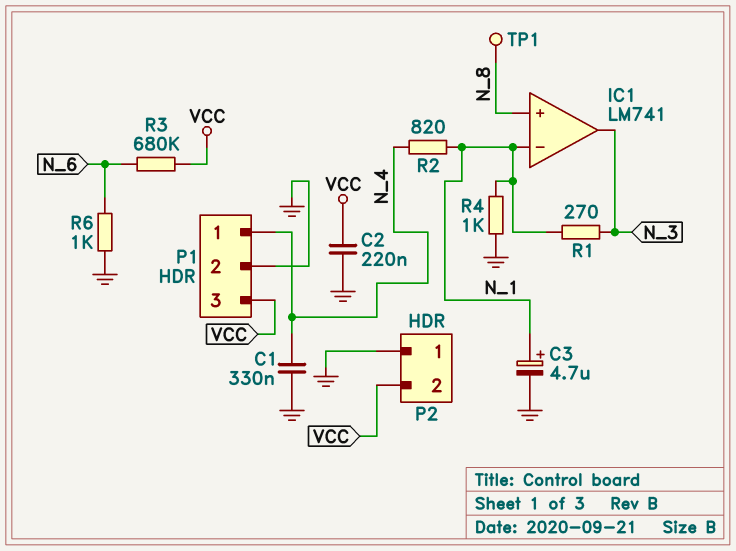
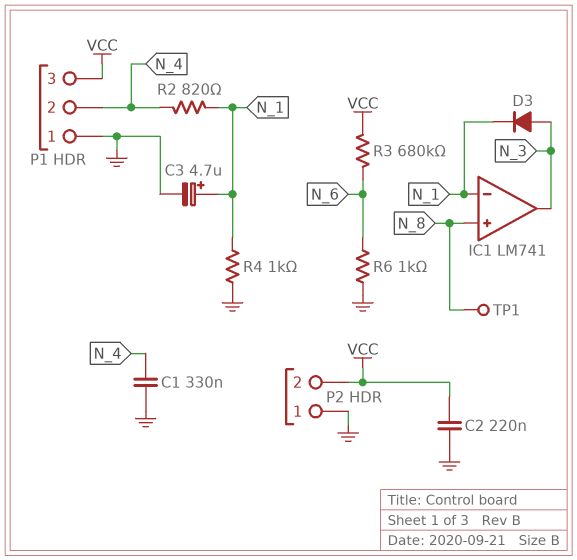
D3: none -> diode (A N_3, K N_1)
P1 pin 1: N_4 -> GND
P1 pin 2: GND -> N_4
R1: 270 (N_1, N_3) -> none

